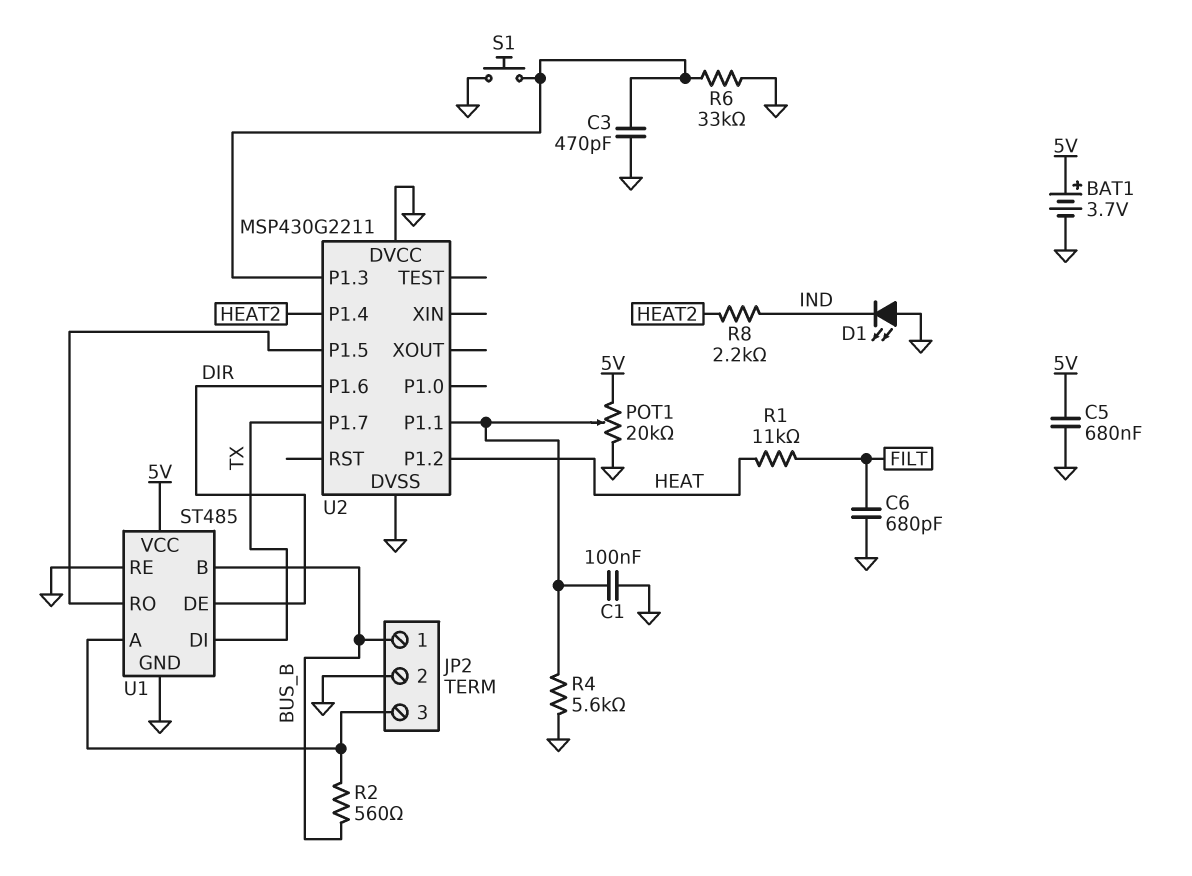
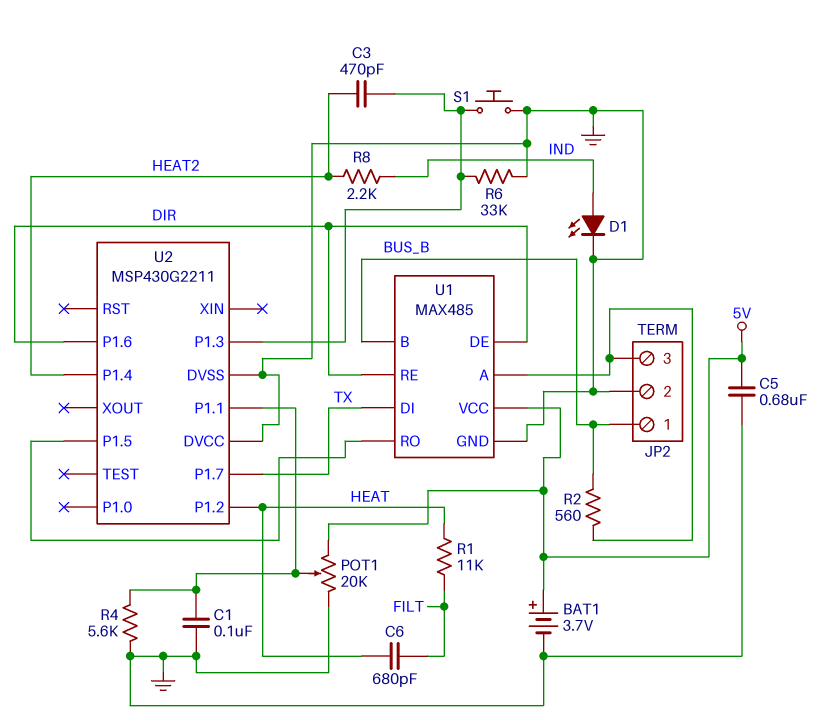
C3: 470pF (GND, U2/P1.3) -> 470pF (HEAT2, U2/P1.3)
C6: 680pF (FILT, GND) -> 680pF (FILT, HEAT)
D1: LED (A GND, K IND) -> LED (A IND, K GND)
U1: ST485 -> MAX485
U1 pin RE: GND -> DIR

